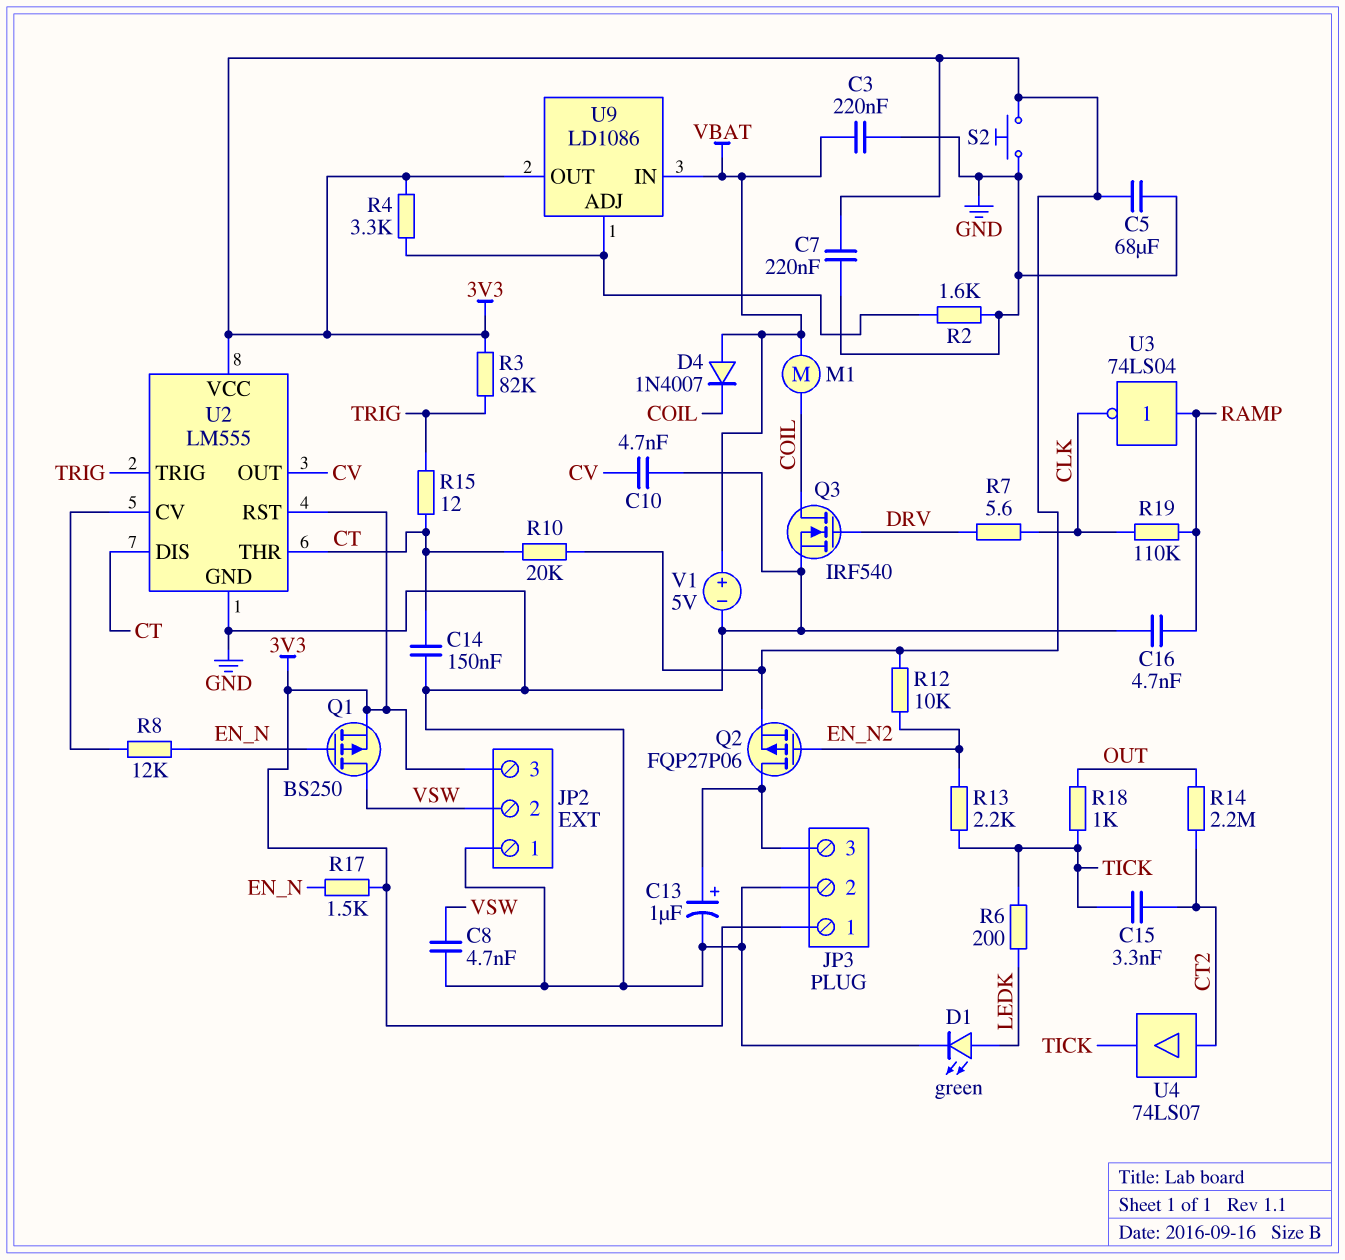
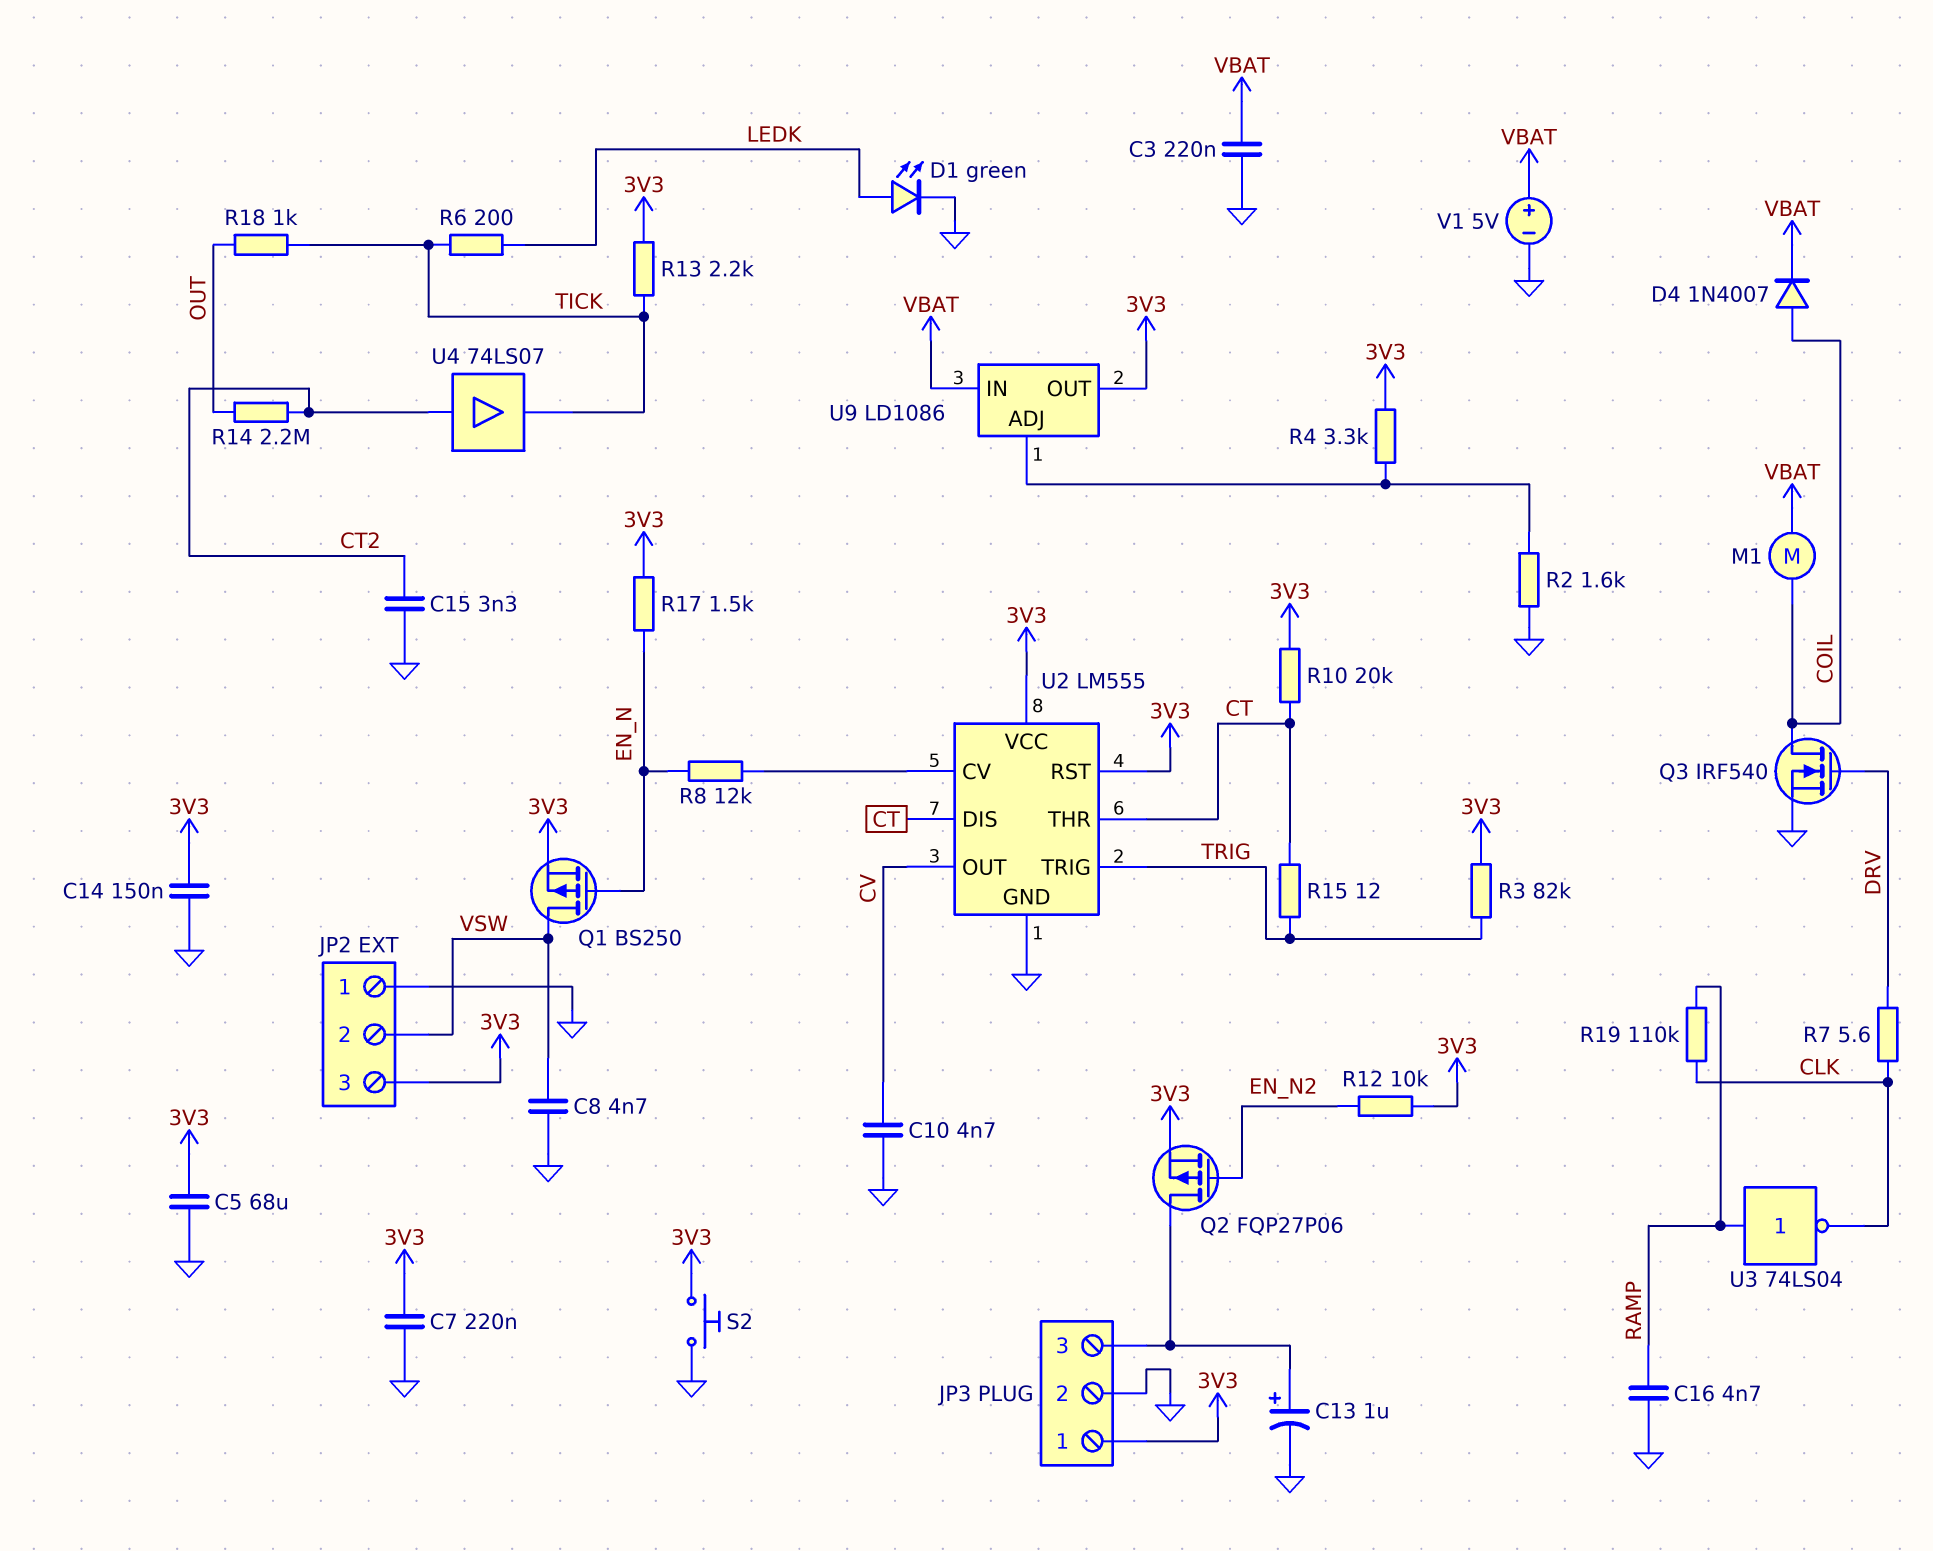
C14: 150nF (CT, GND) -> 150nF (3V3, GND)
C15: 3.3nF (CT2, TICK) -> 3.3nF (CT2, GND)
D4: diode 1N4007 (A VBAT, K COIL) -> diode 1N4007 (A COIL, K VBAT)
R13: 2.2k (EN_N2, TICK) -> 2.2k (3V3, TICK)

